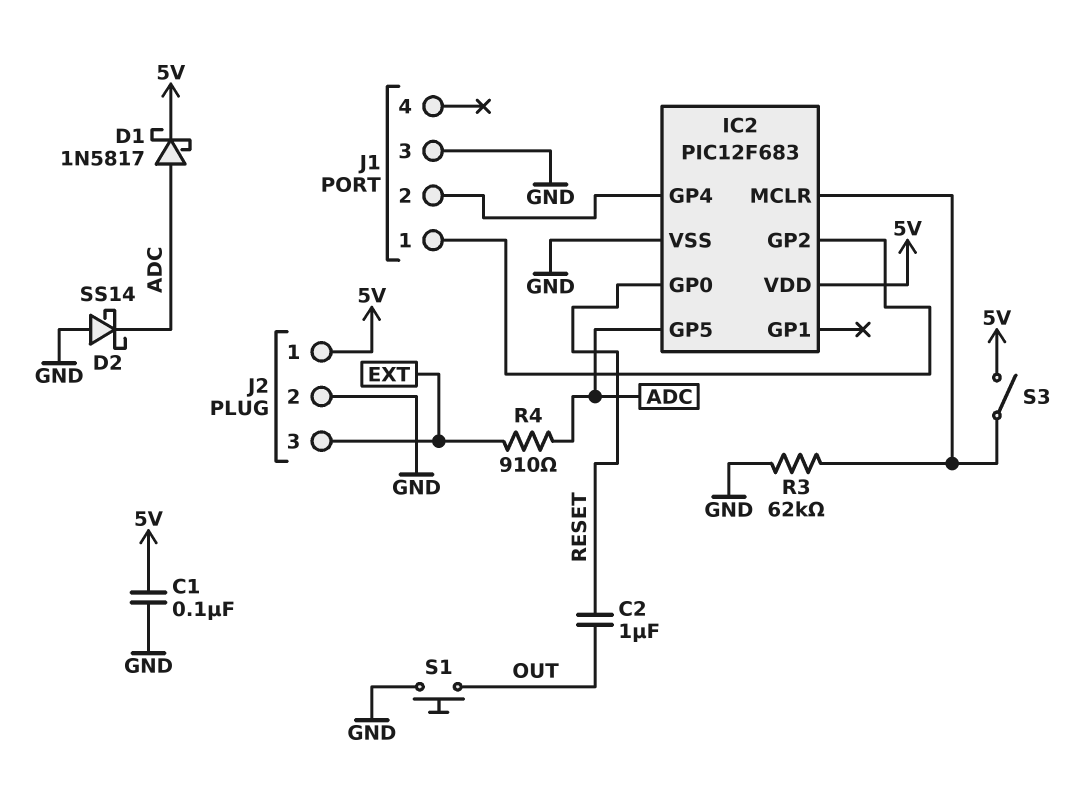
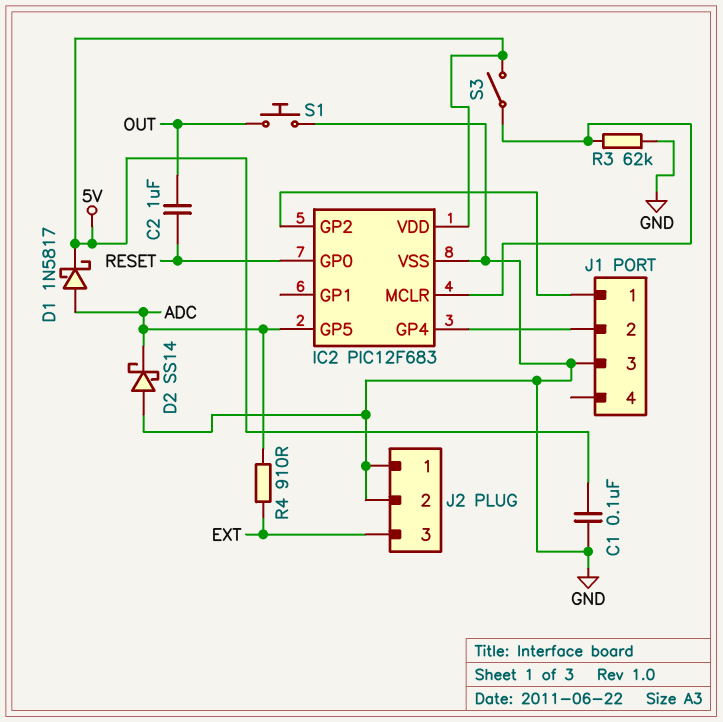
J2 pin 1: 5V -> GND

